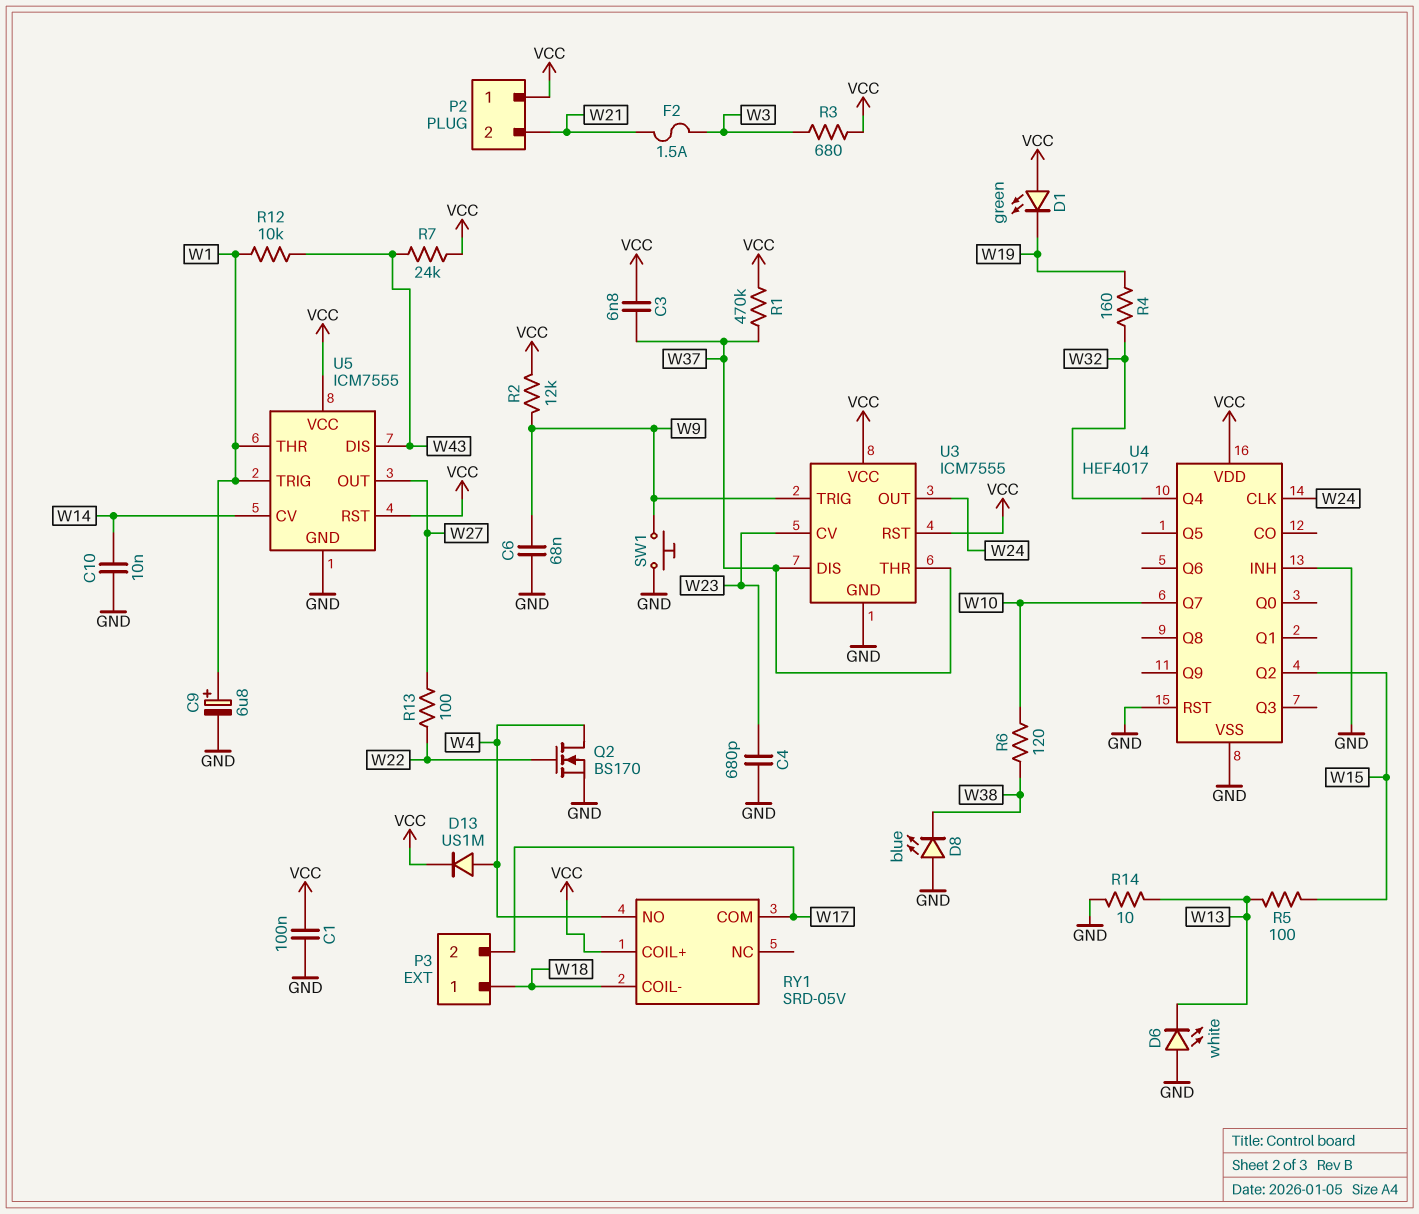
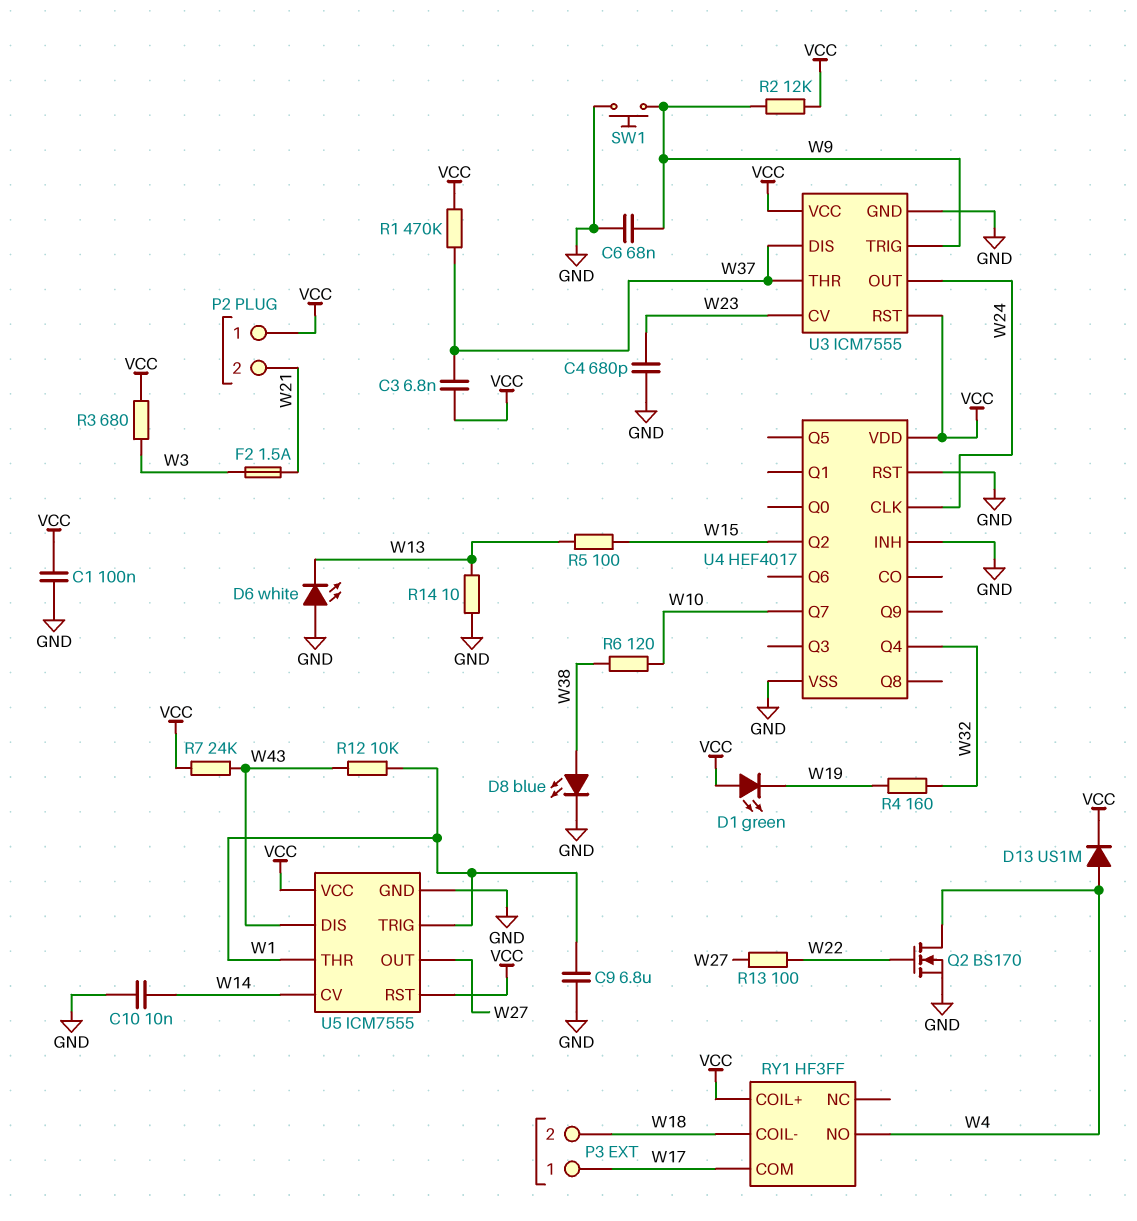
C9: 6.8uF (plus W1, minus GND) -> 6.8uF (GND, W1)
D8: LED blue (A GND, K W38) -> LED blue (A W38, K GND)
P3 pin 1: W18 -> W17
P3 pin 2: W17 -> W18
RY1: SRD-05V -> HF3FF

